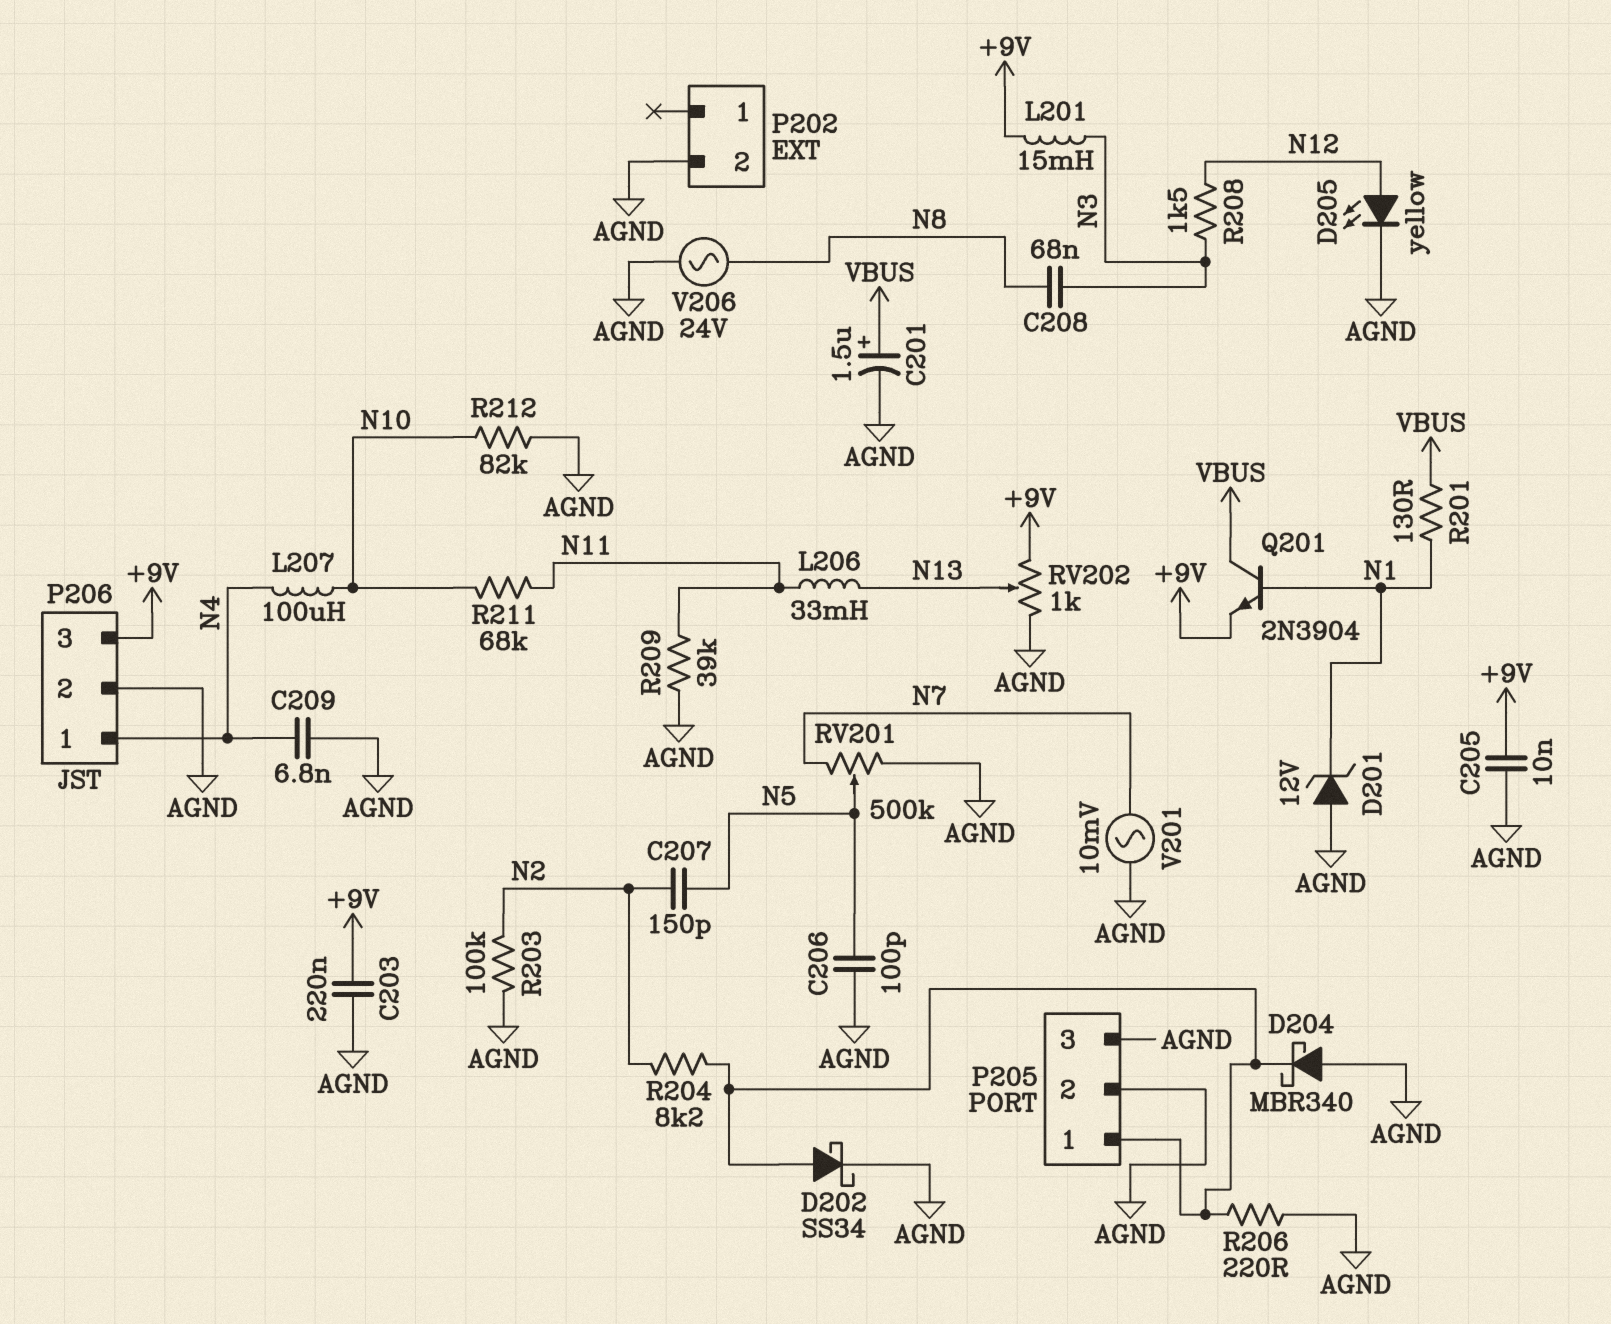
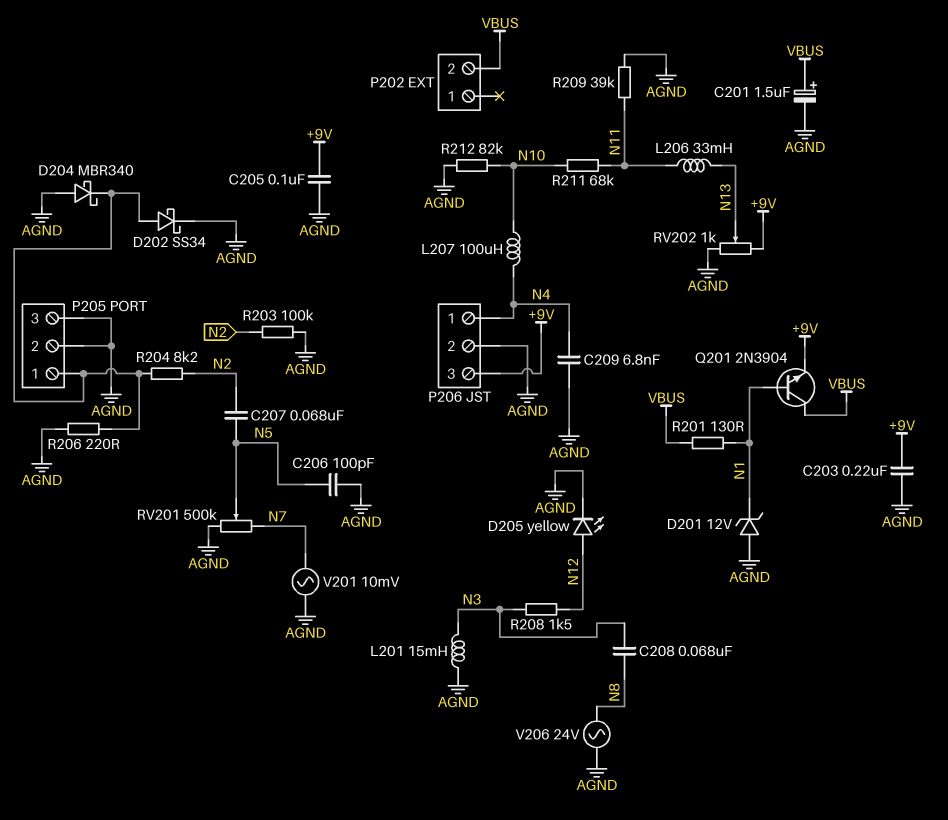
C205: 10nF (+9V, AGND) -> 100nF (+9V, AGND)
C207: 150pF (N2, N5) -> 68nF (N2, N5)
L201: 15mH (+9V, N3) -> 15mH (AGND, N3)
P202 pin 2: AGND -> VBUS

